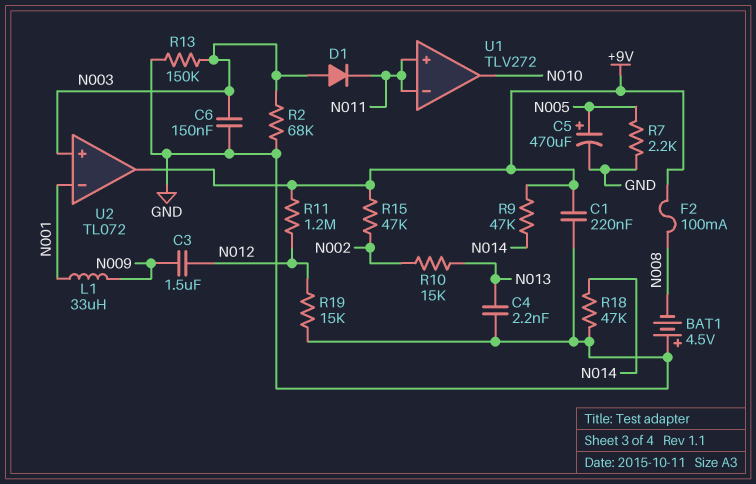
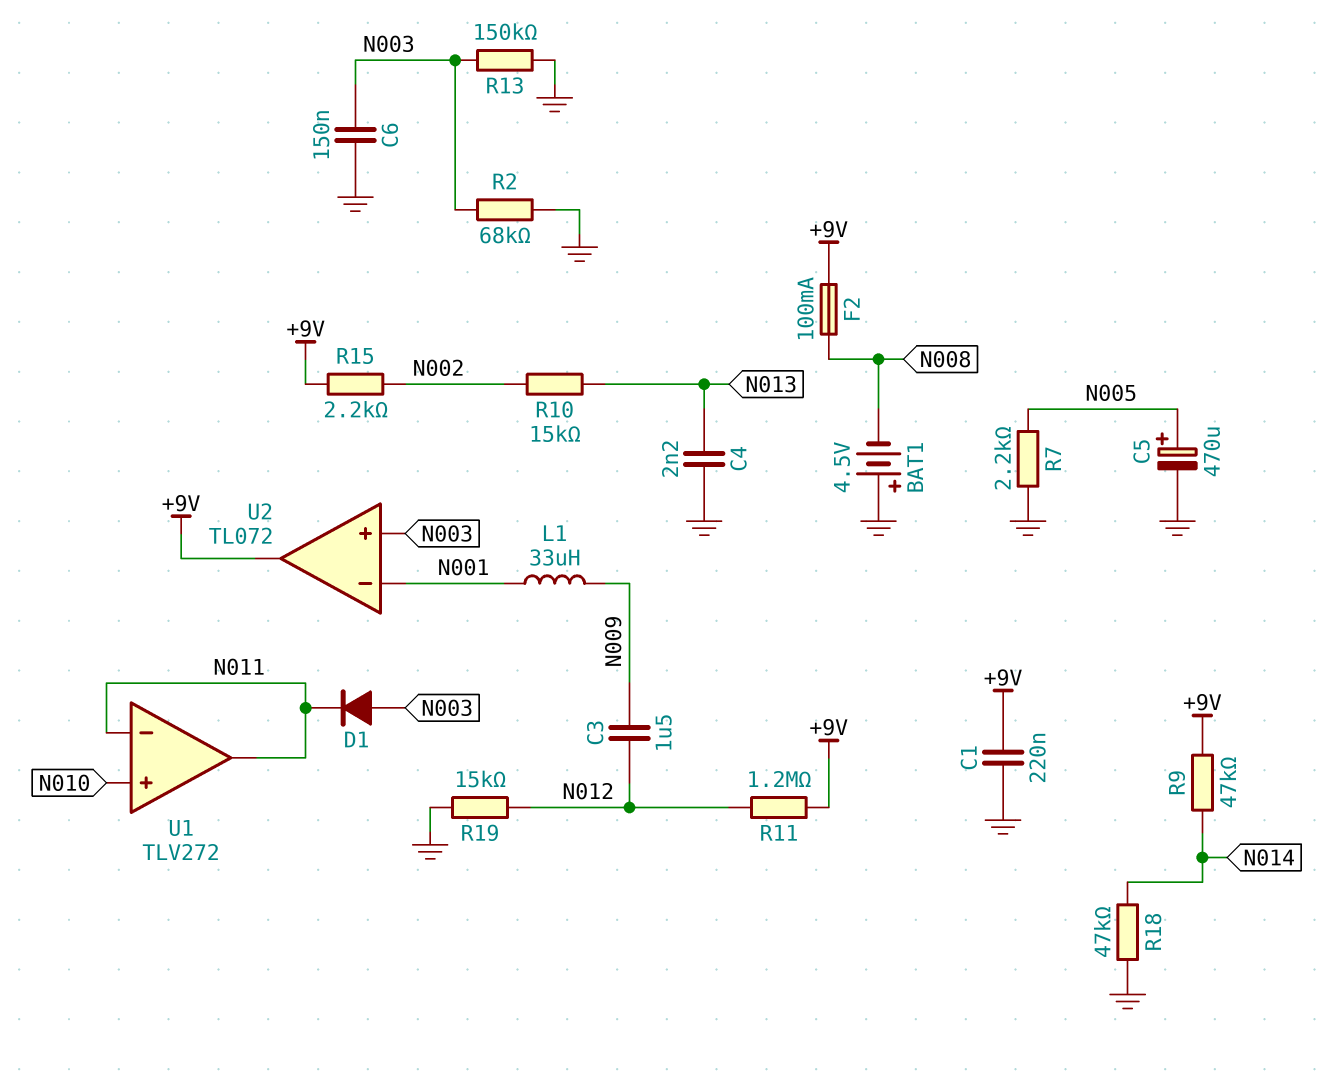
R15: 47k (+9V, N002) -> 2.2k (+9V, N002)
U1 pin in+: N011 -> N010
U1 pin out: N010 -> N011

